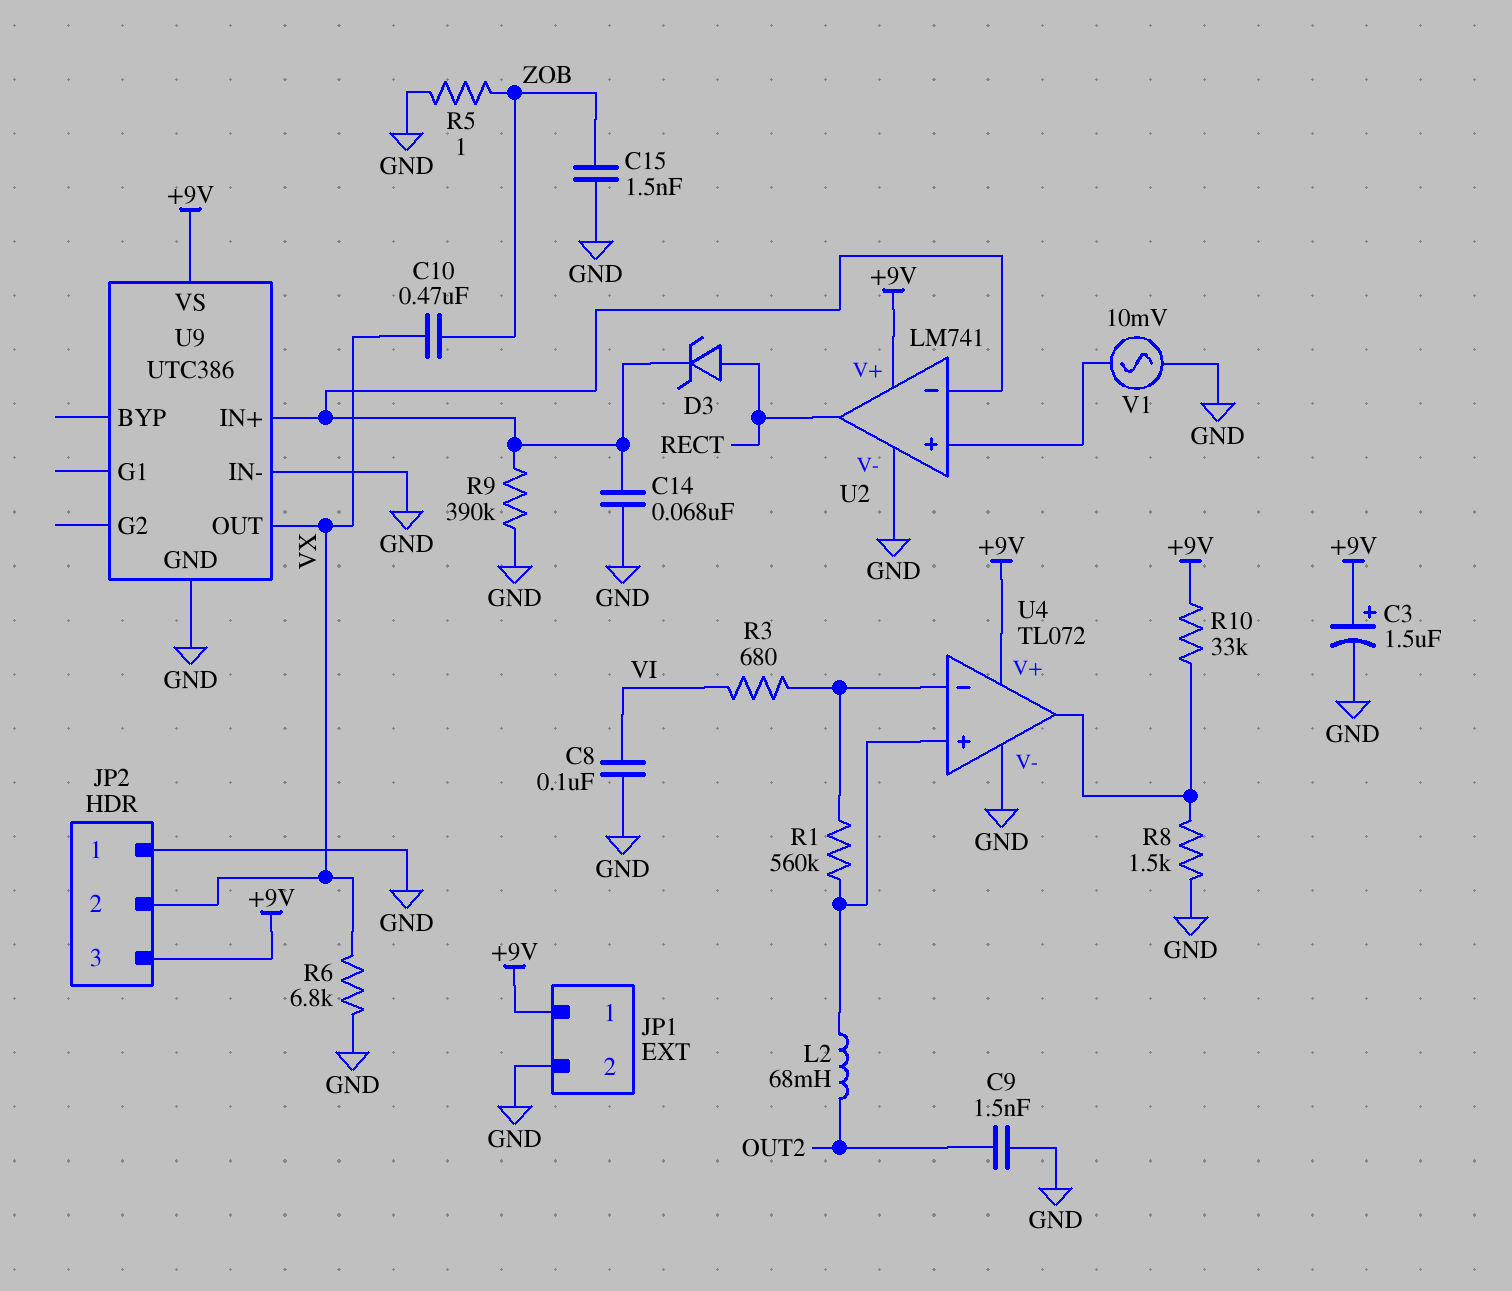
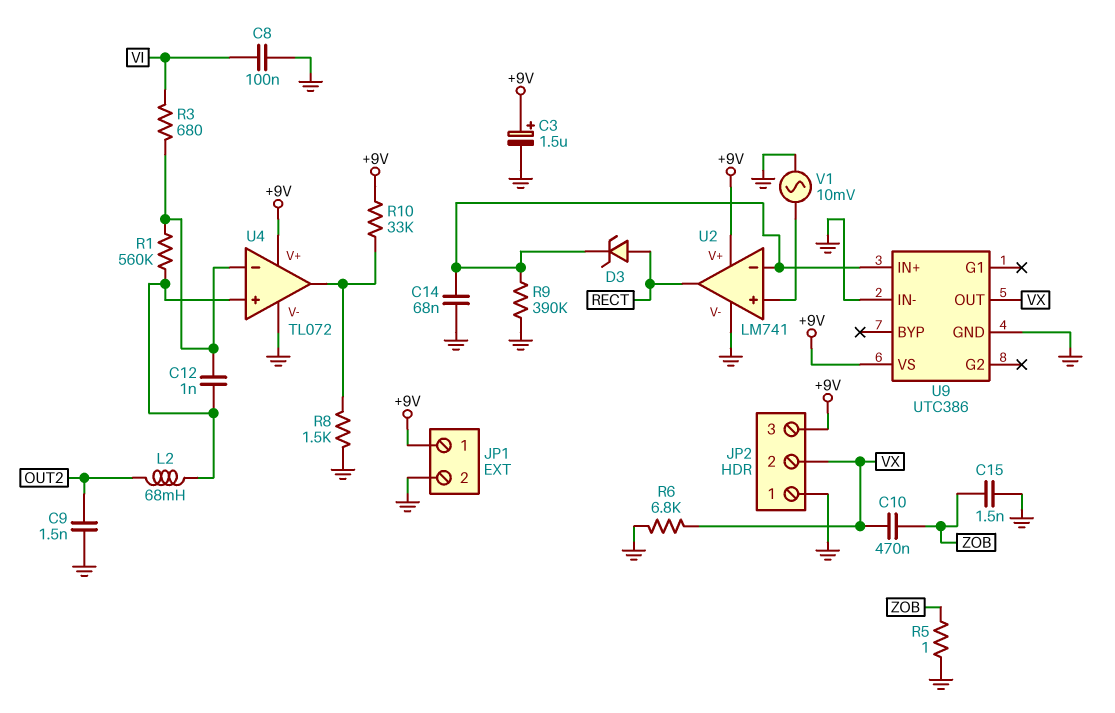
C12: none -> 1nF (U4/in+, U4/in-)

